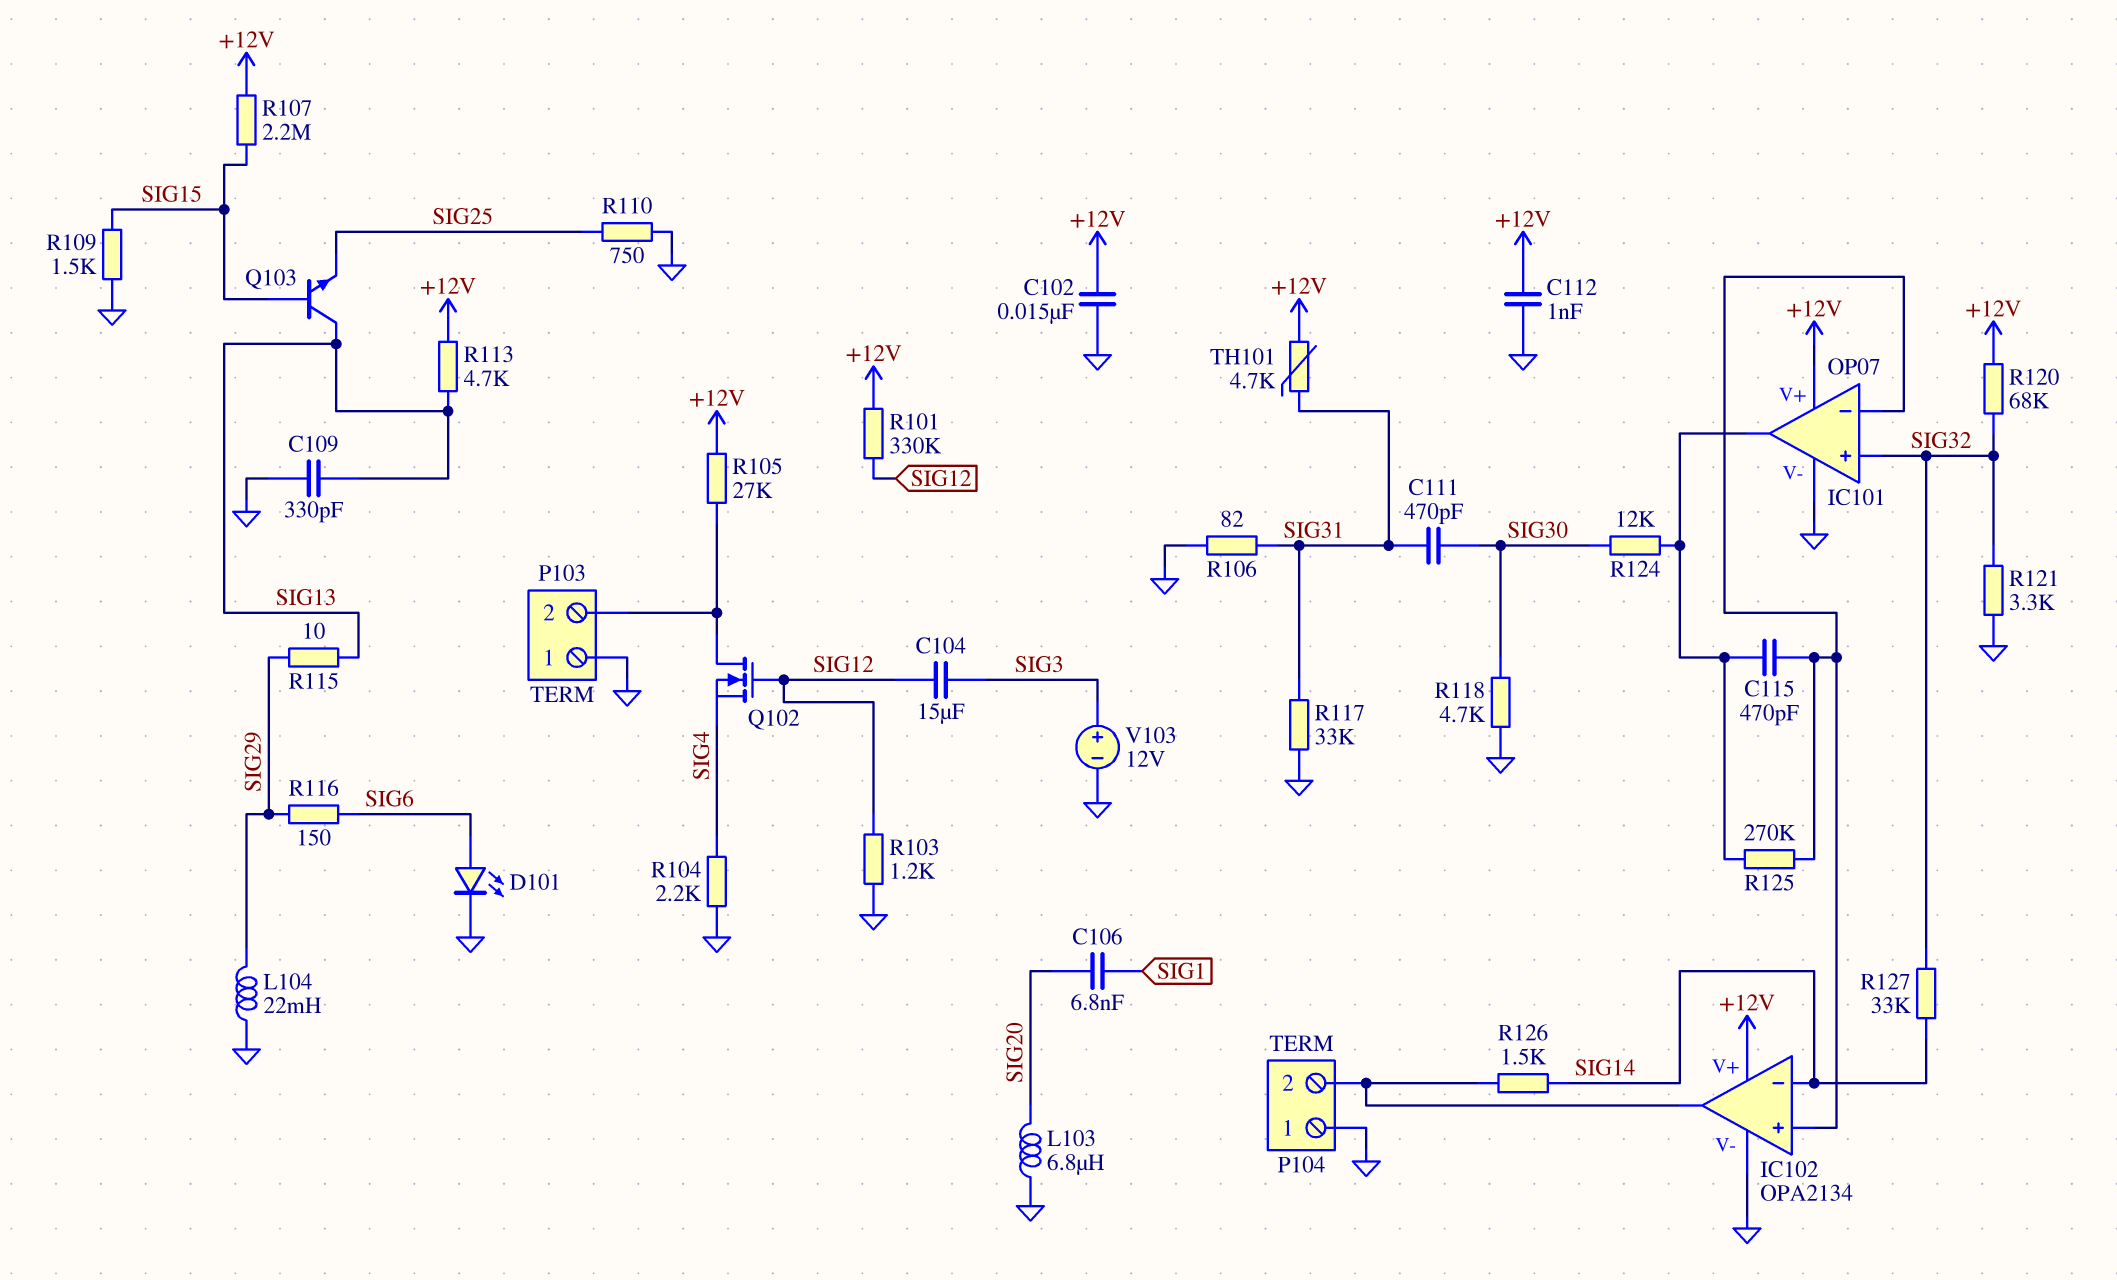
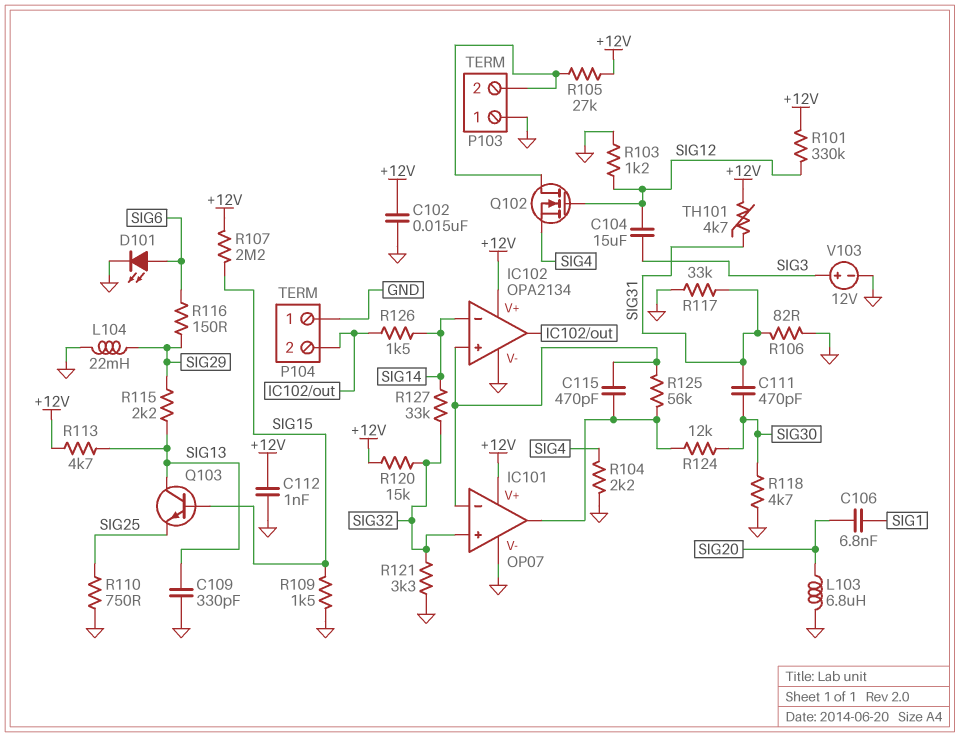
R115: 10 (SIG13, SIG29) -> 2.2k (SIG13, SIG29)
R120: 68k (+12V, SIG32) -> 15k (+12V, SIG32)
R125: 270k (IC101/in-, IC101/out) -> 56k (IC101/in-, IC101/out)

